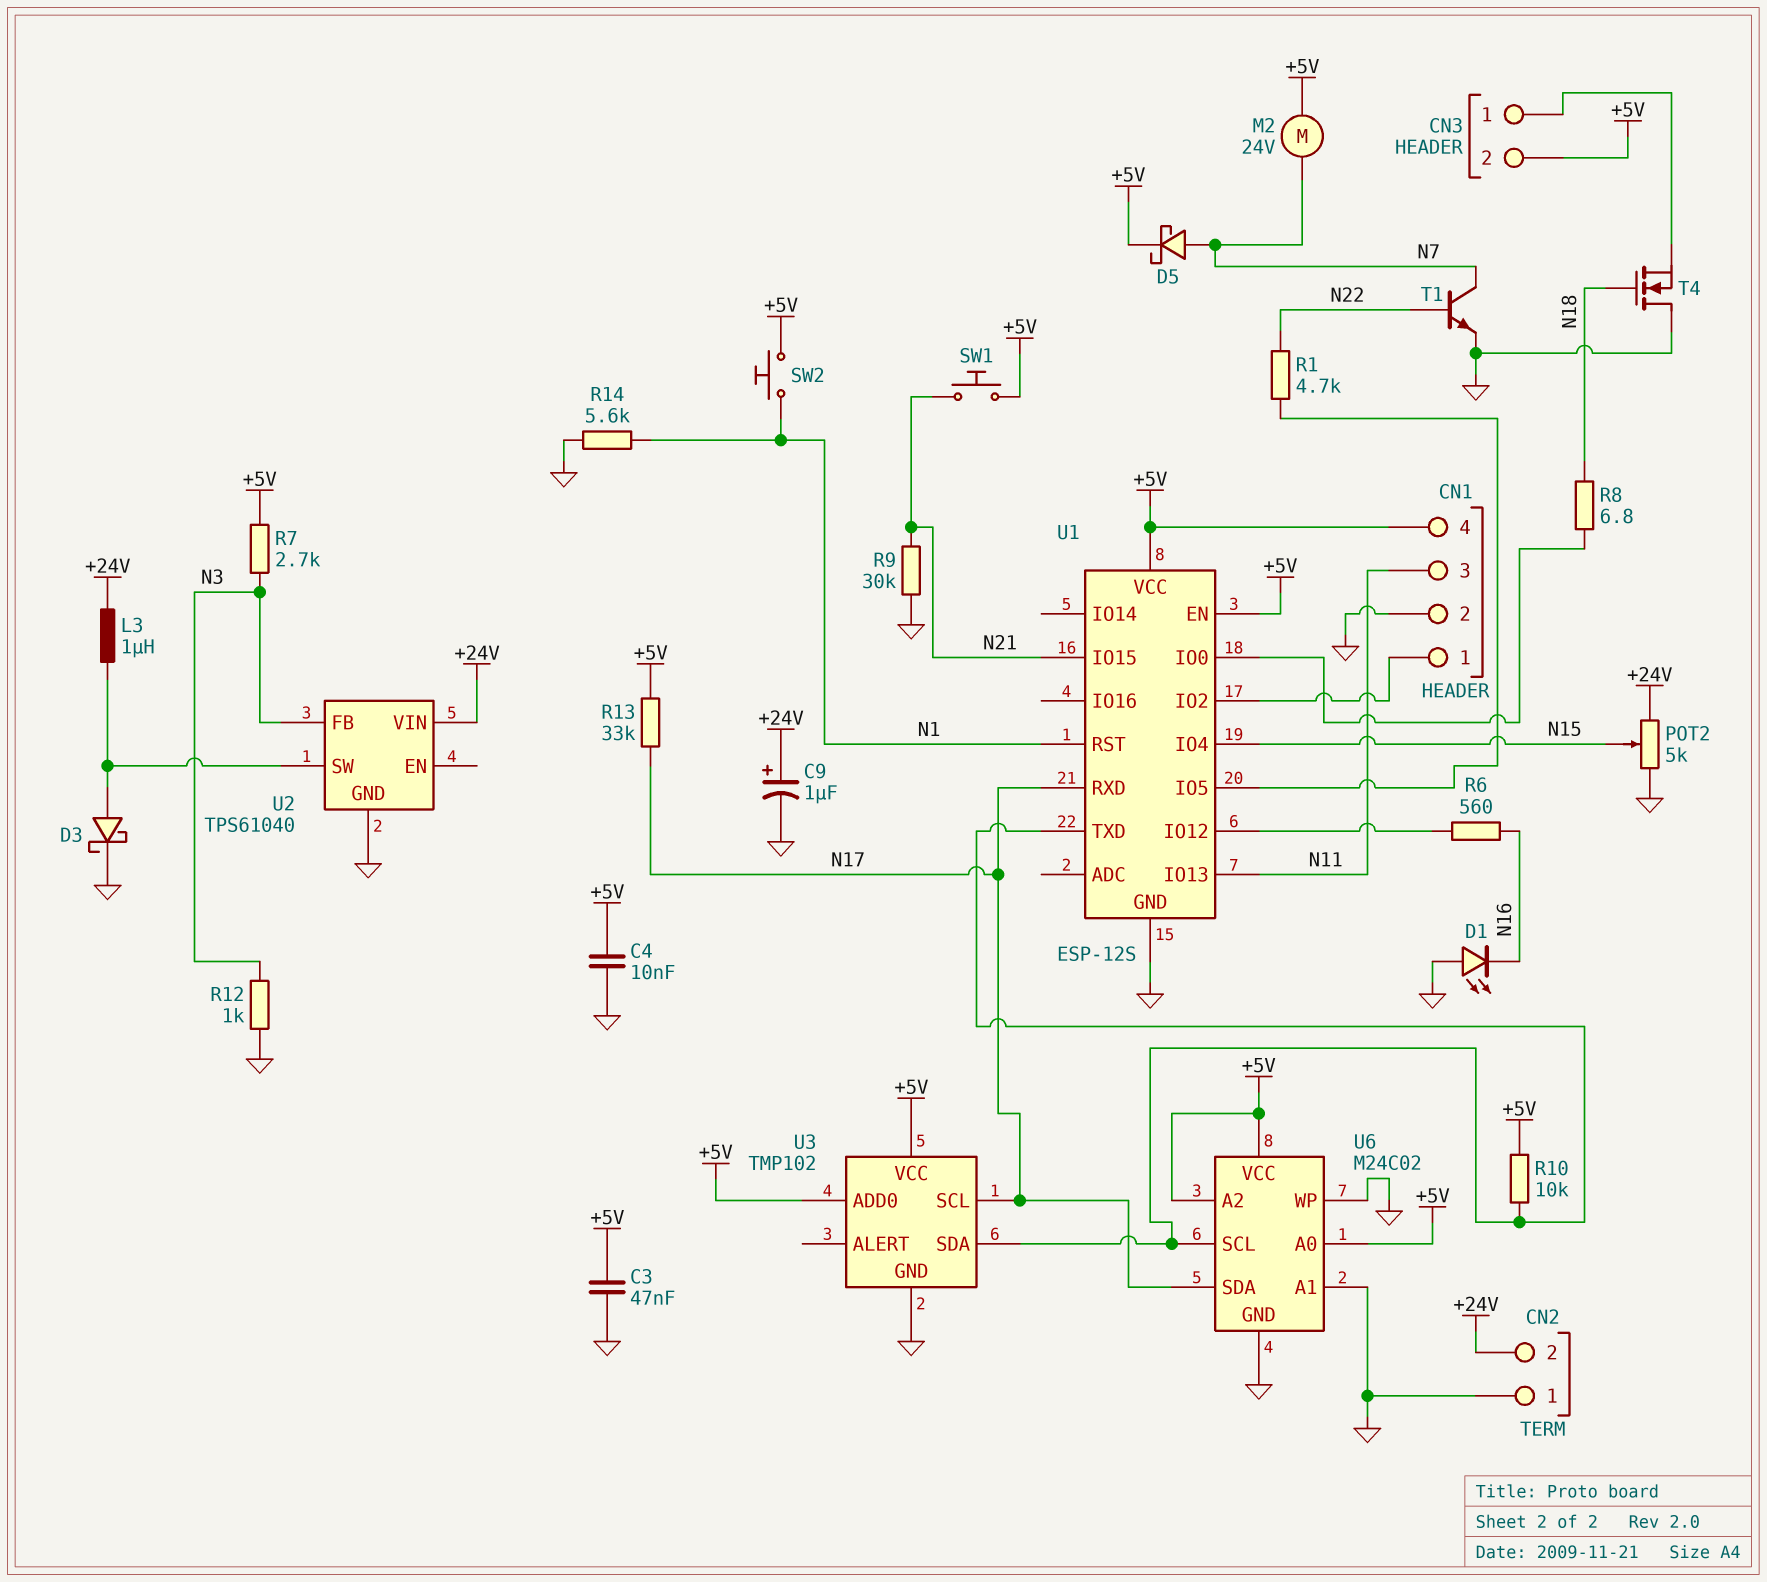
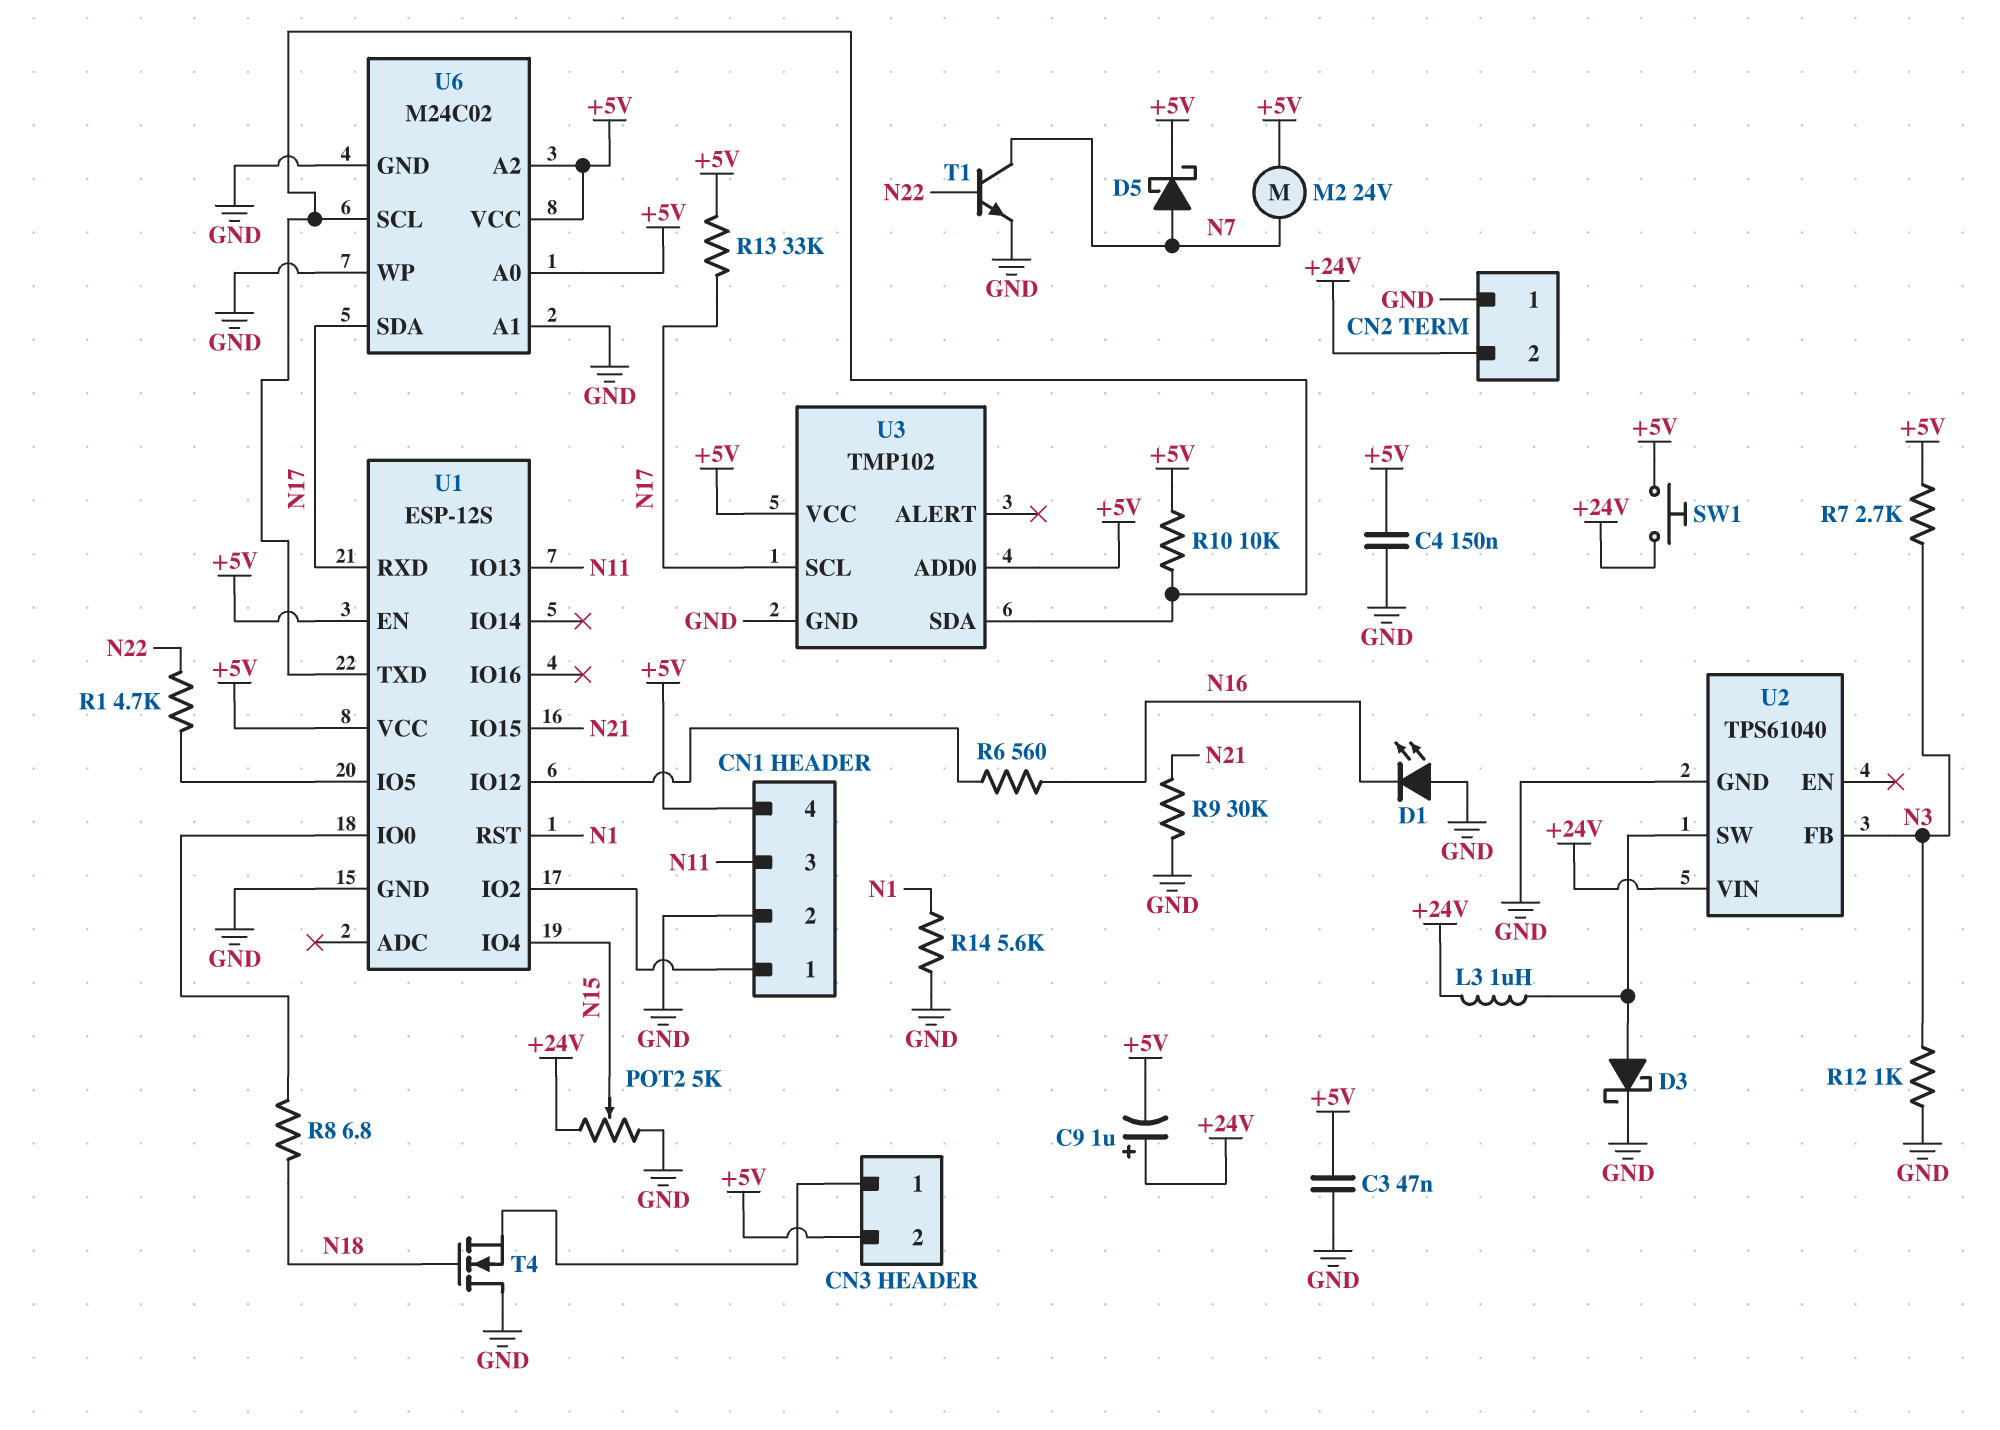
C4: 10nF (+5V, GND) -> 150nF (+5V, GND)
C9: 1uF (plus +24V, minus GND) -> 1uF (plus +24V, minus +5V)
SW1: button (+5V, N21) -> button (+5V, +24V)
SW2: button (+5V, N1) -> none

